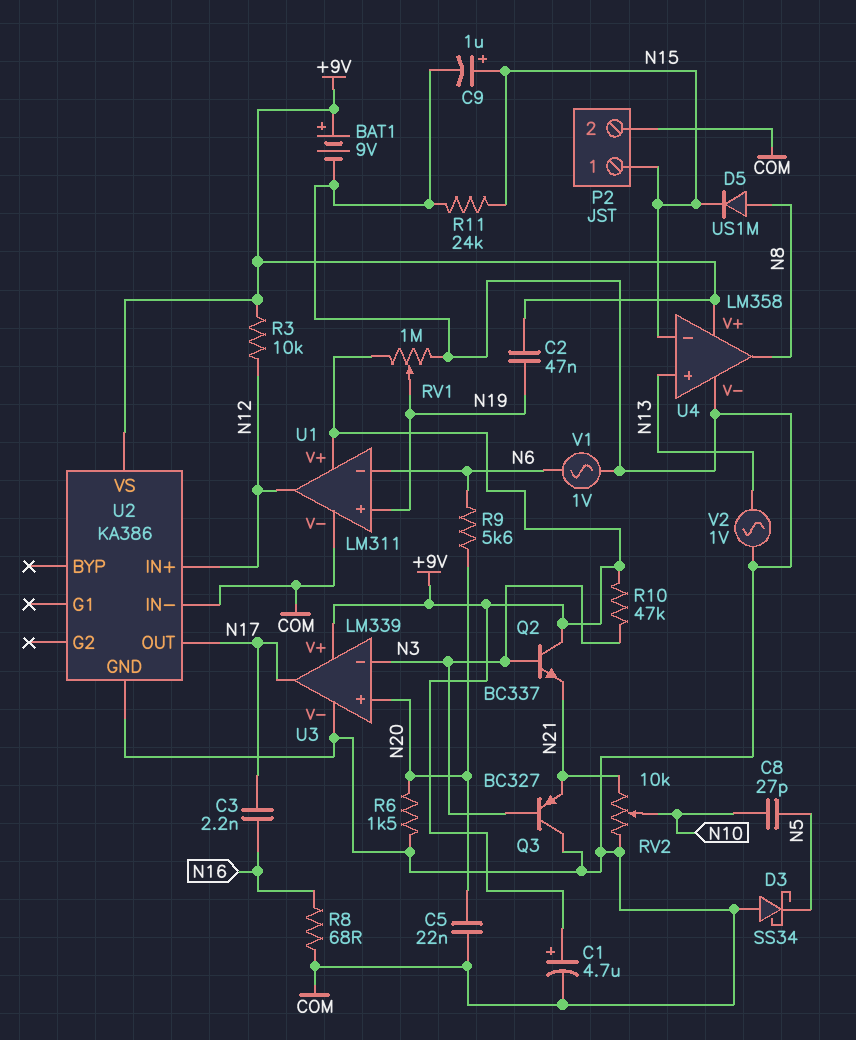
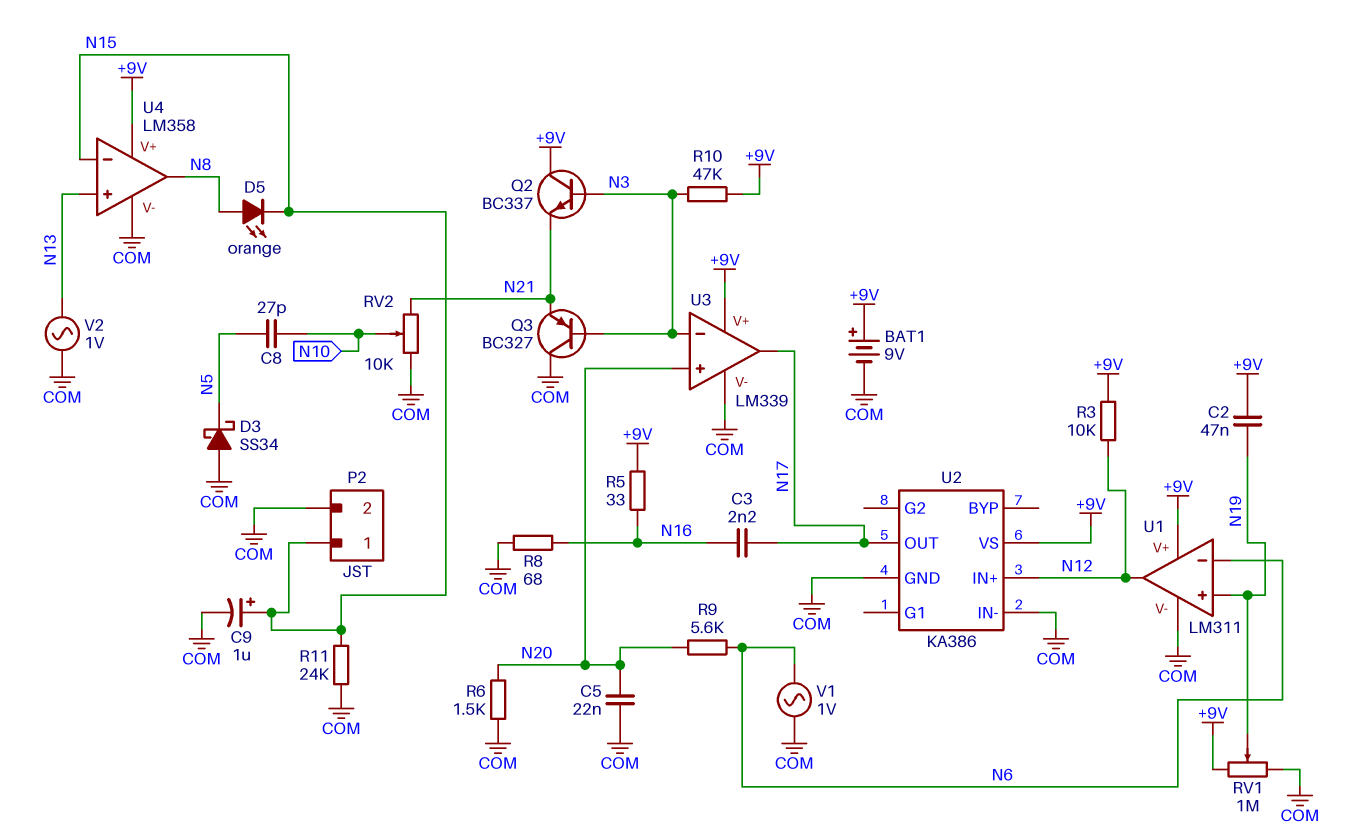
C1: 4.7uF (plus +9V, minus COM) -> none
D5: diode US1M (A N8, K N15) -> LED orange (A N8, K N15)
R5: none -> 33 (+9V, N16)

